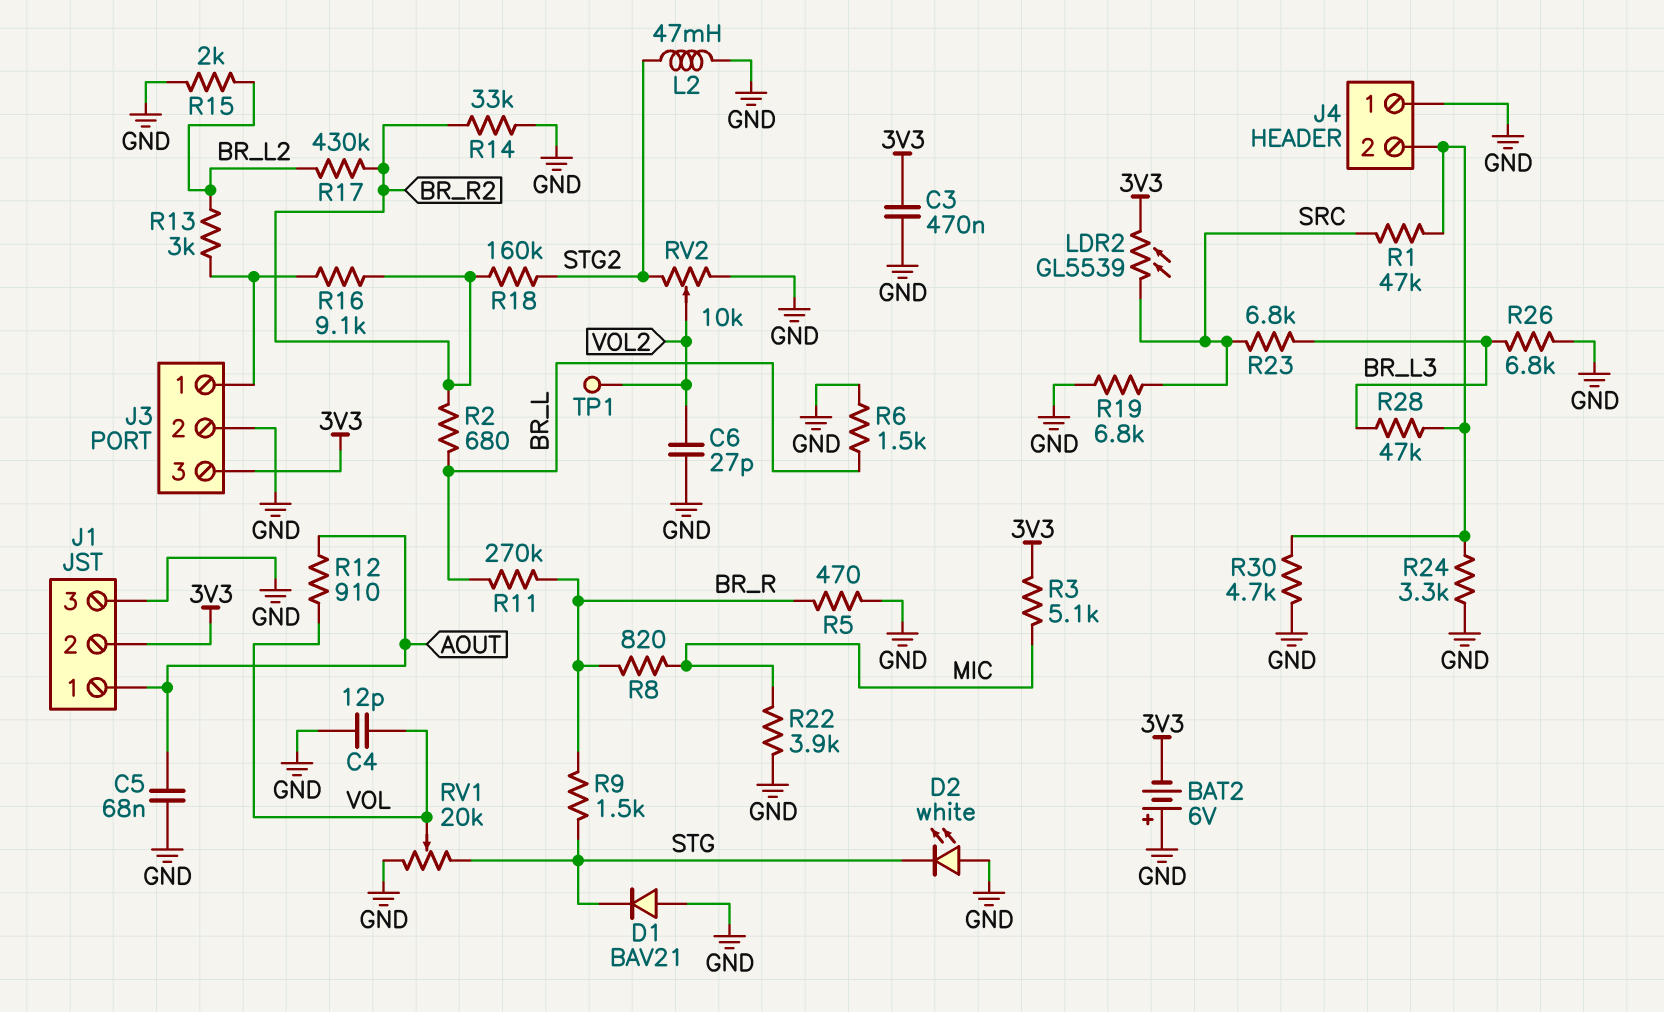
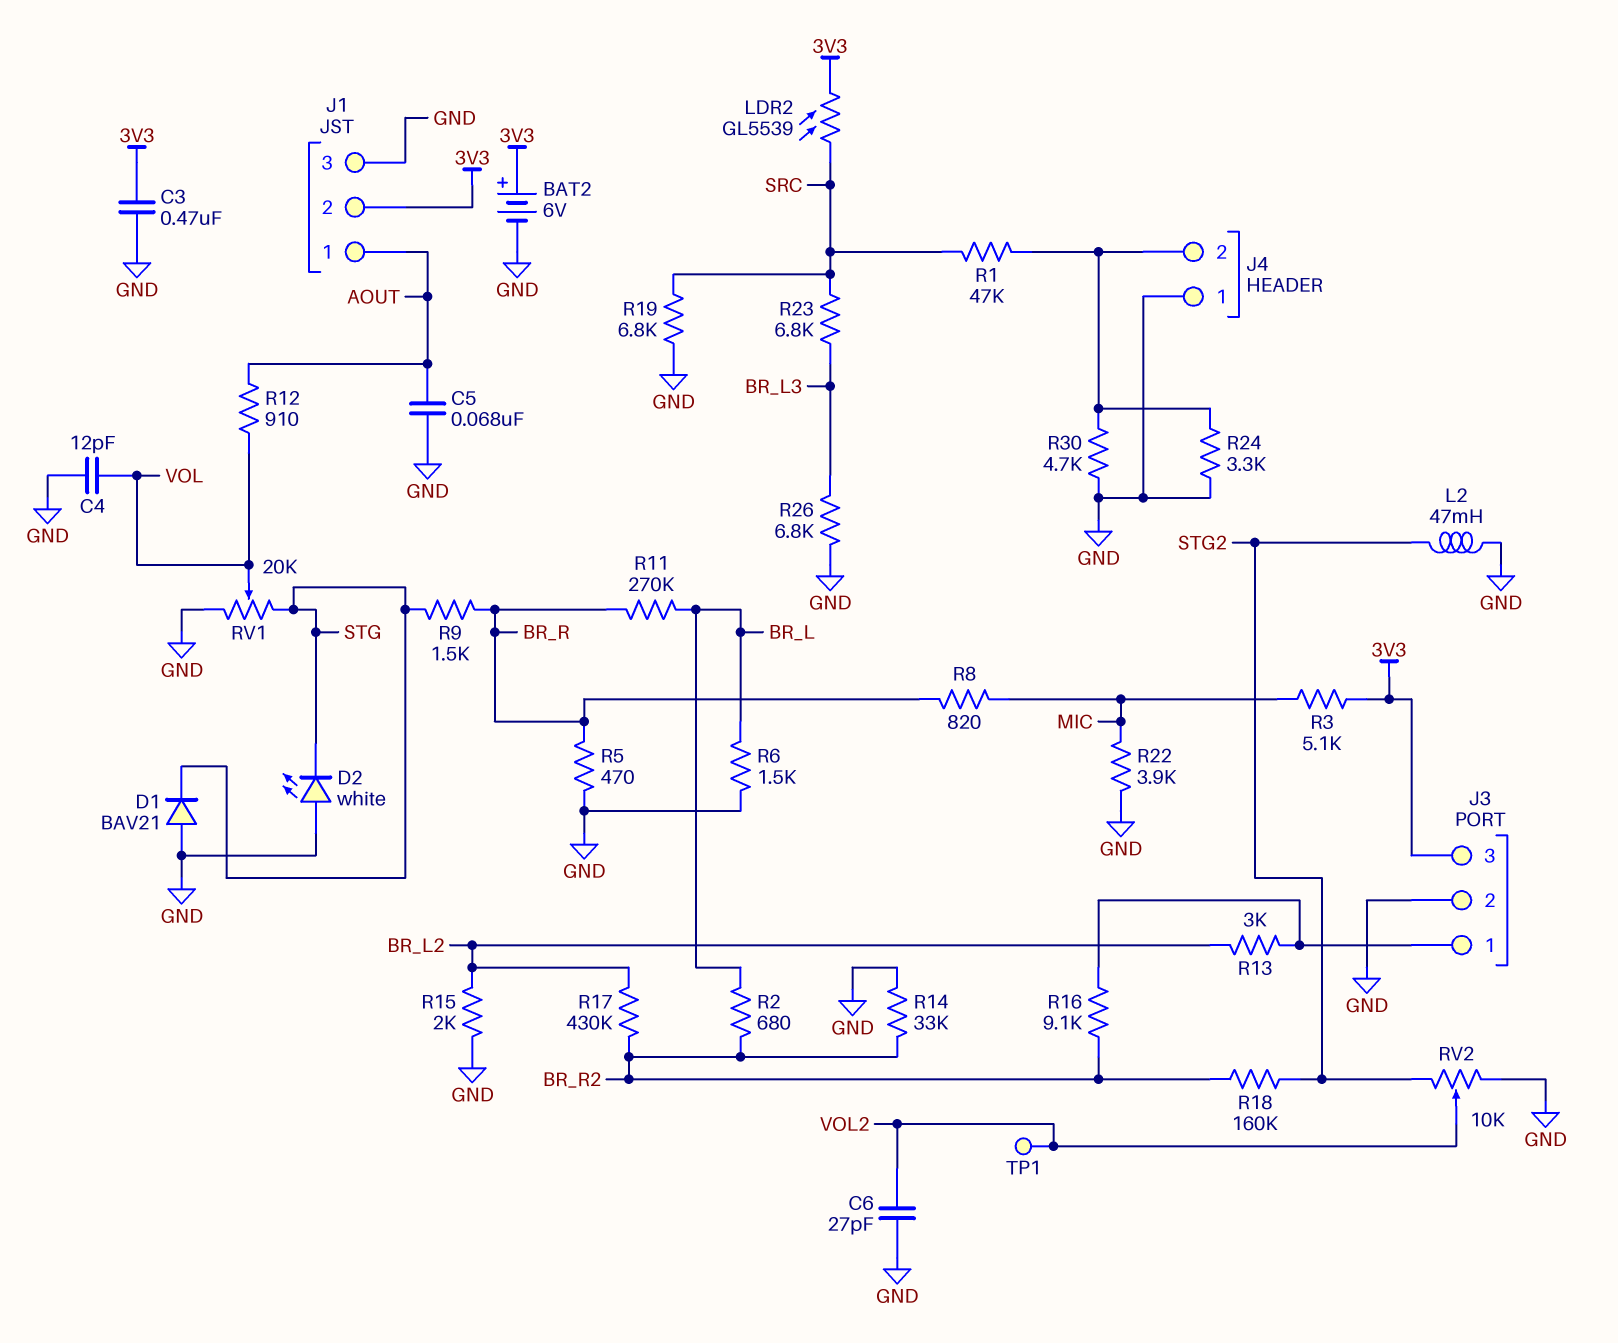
BAT2: 6V (plus GND, minus 3V3) -> 6V (plus 3V3, minus GND)
R28: 47k (BR_L3, J4/2) -> none

